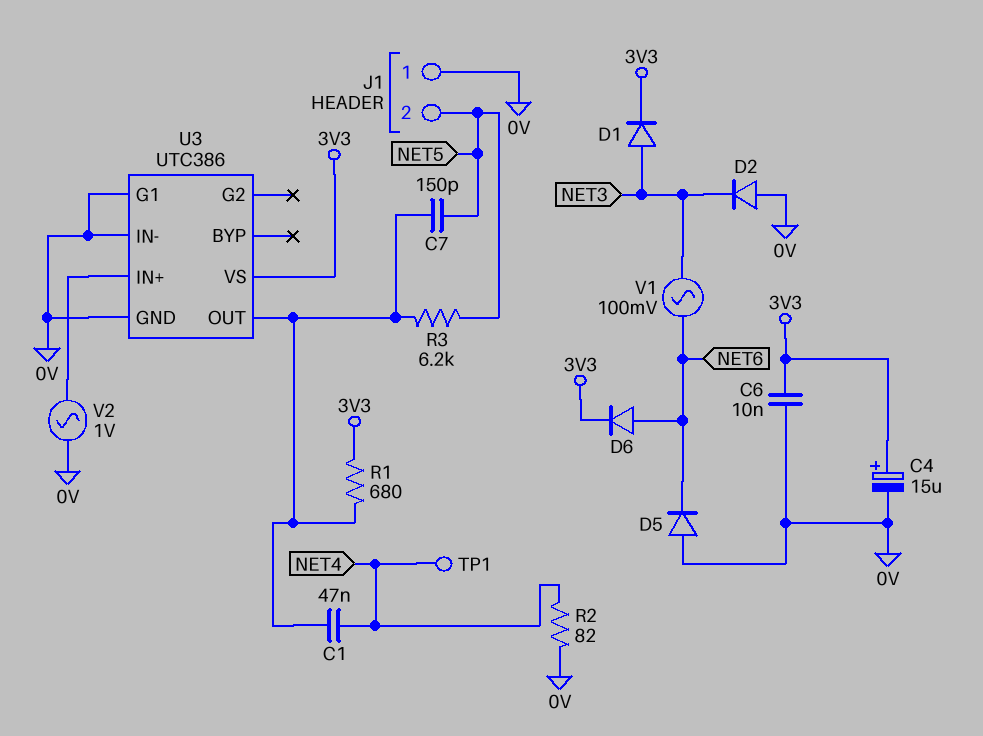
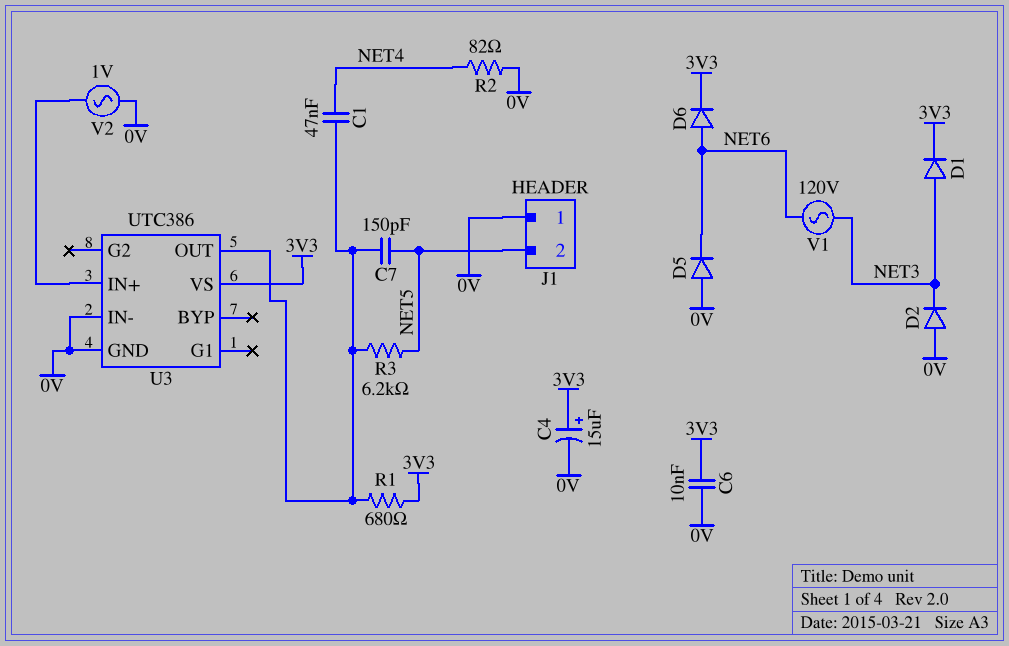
TP1: test point (NET4) -> none
U3 pin G1: 0V -> none
V1: AC 100mV (NET3, NET6) -> AC 120V (NET3, NET6)

